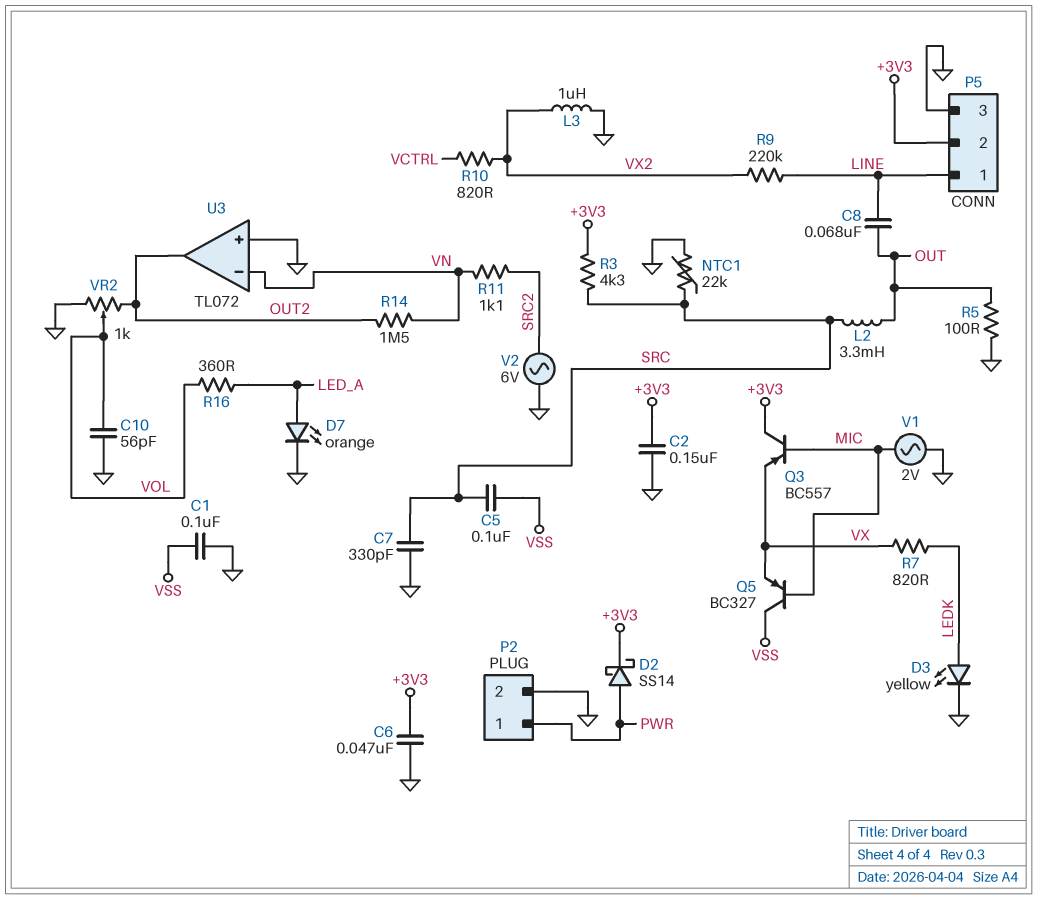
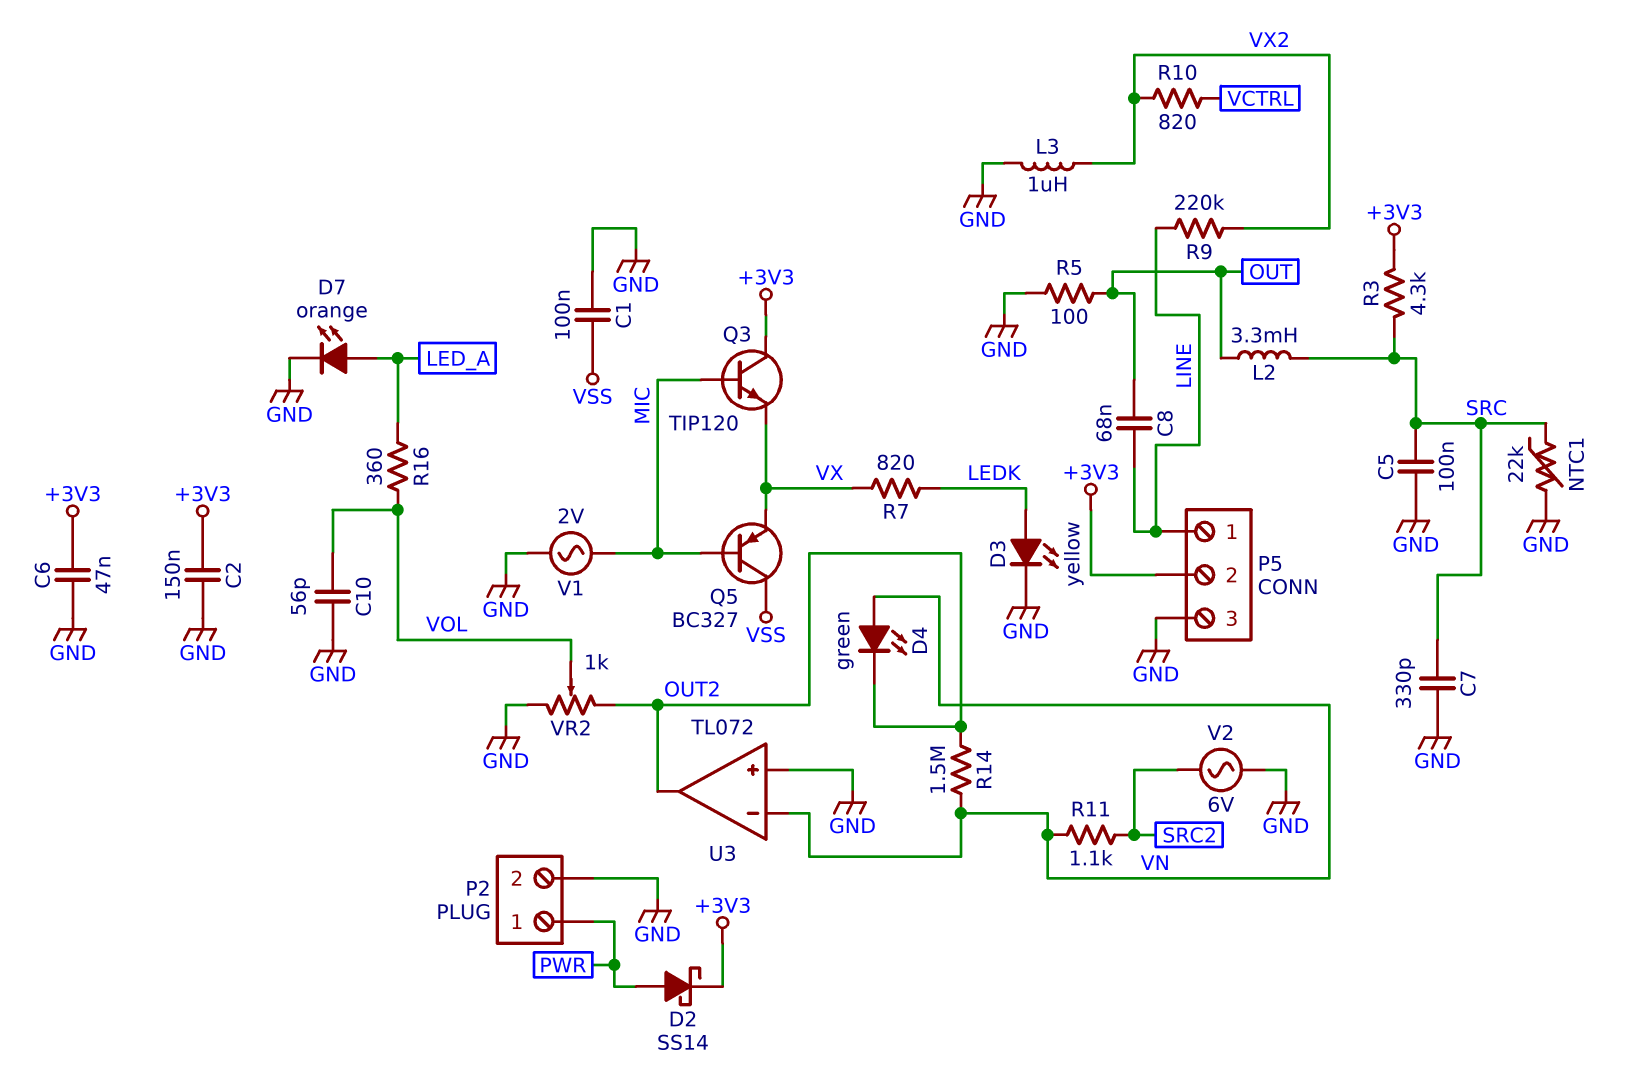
C5: 100nF (SRC, VSS) -> 100nF (GND, SRC)
D4: none -> LED green (A VN, K OUT2)
Q3: PNP BC557 (B MIC, C +3V3, E VX) -> NPN TIP120 (B MIC, C +3V3, E VX)

